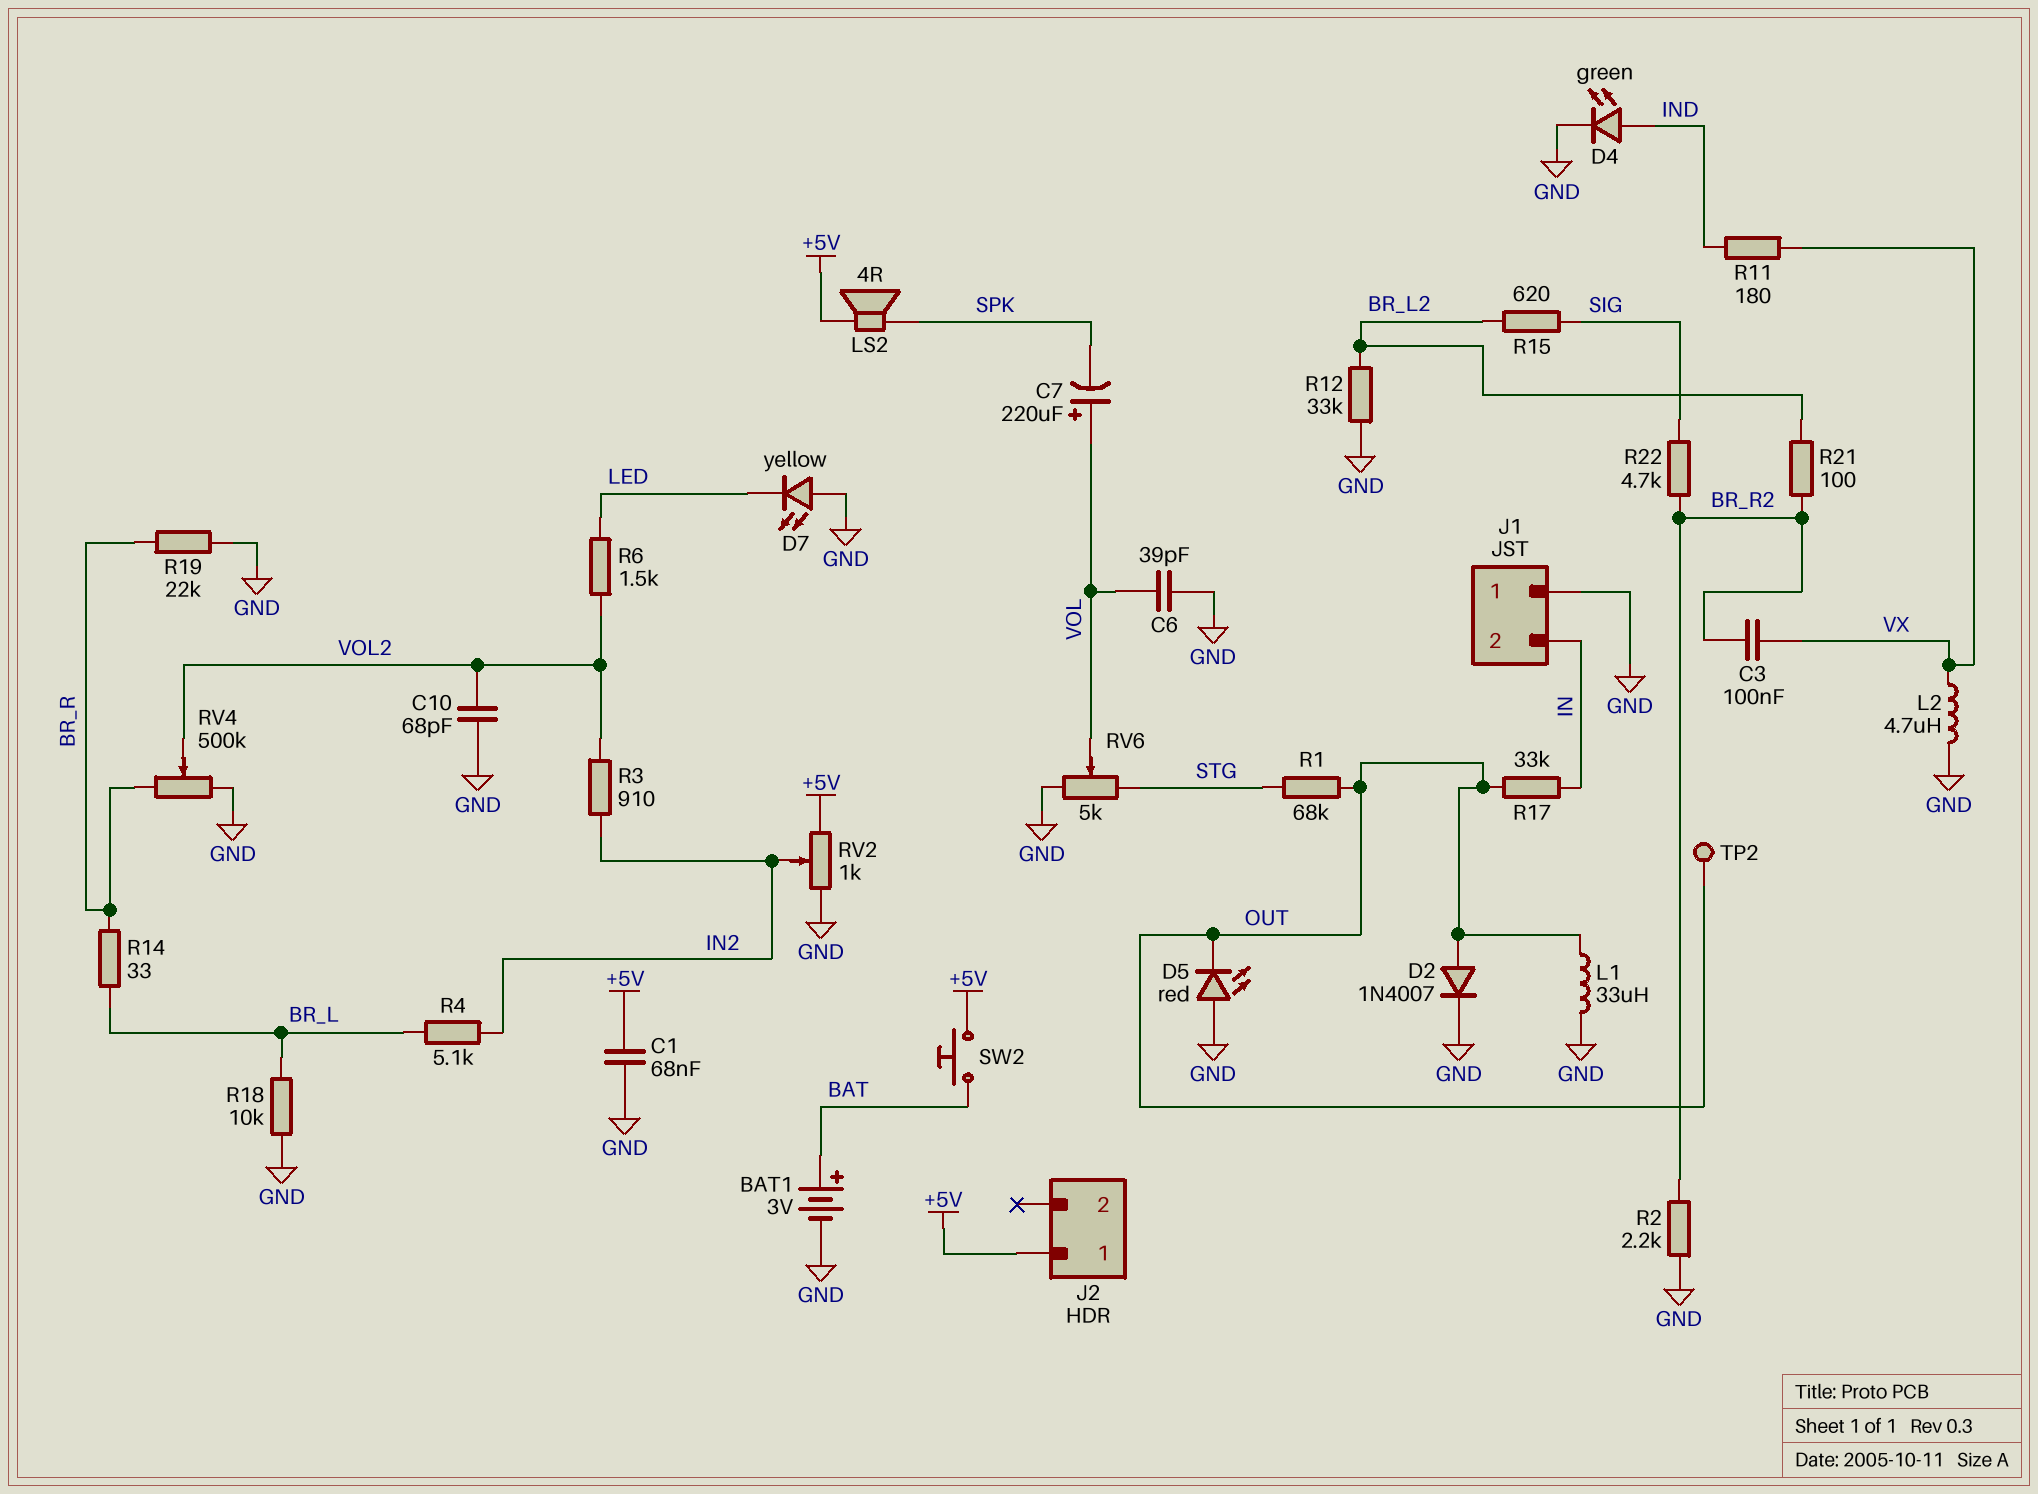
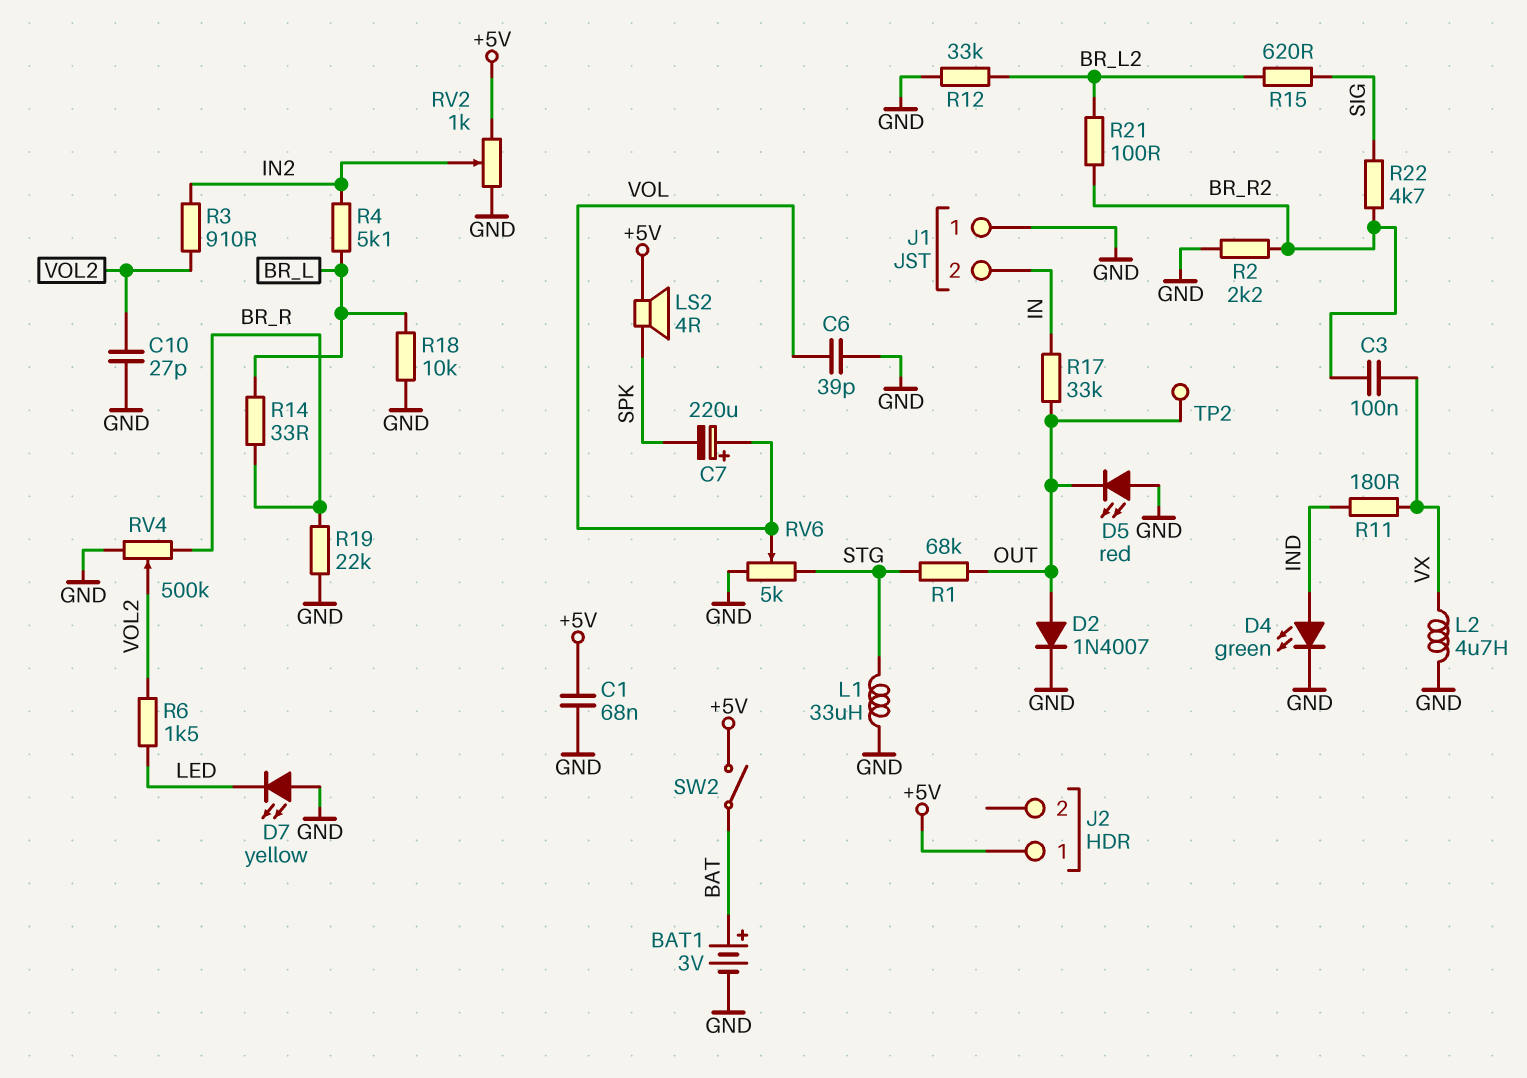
C10: 68pF (GND, VOL2) -> 27pF (GND, VOL2)
L1: 33uH (GND, OUT) -> 33uH (GND, STG)
SW2: button (+5V, BAT) -> switch (+5V, BAT)

